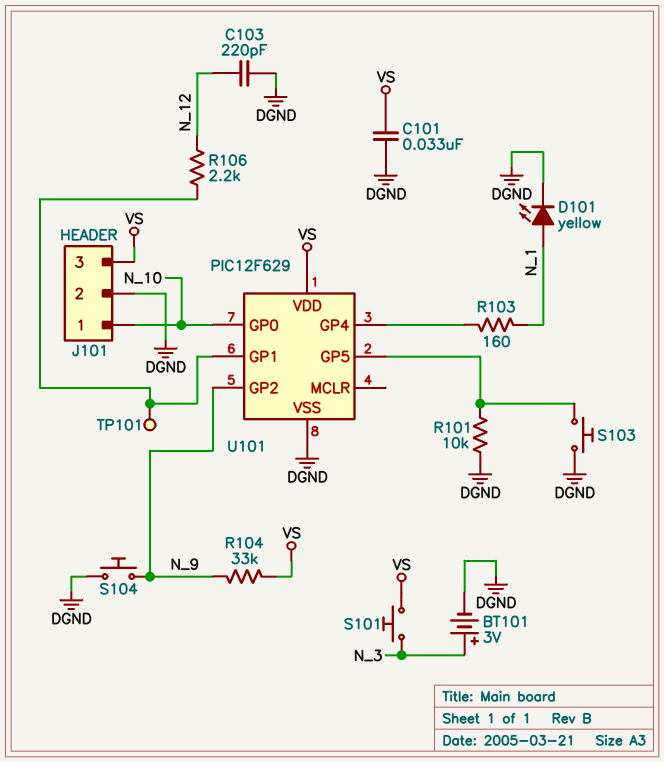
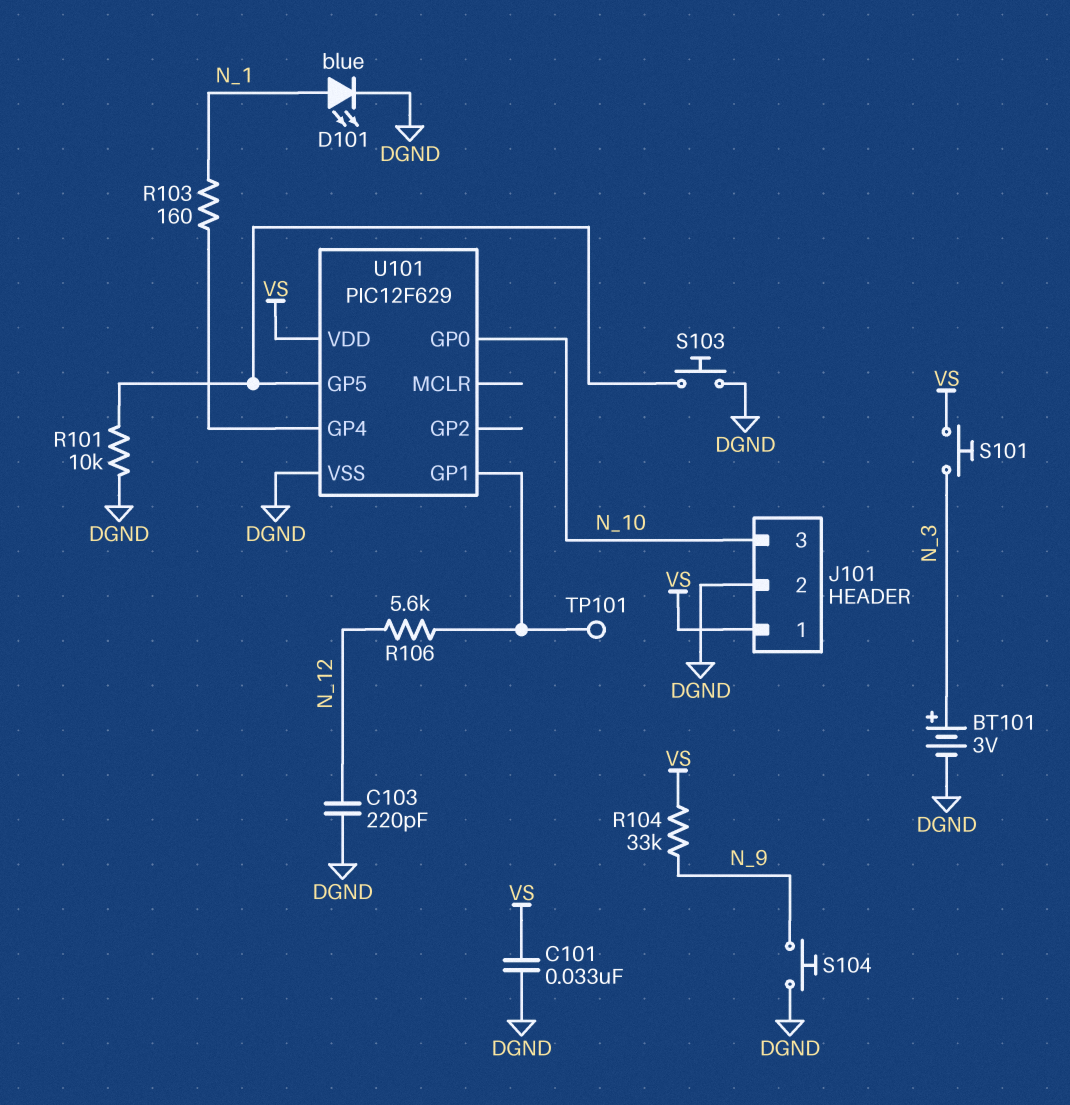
D101: LED yellow (A N_1, K DGND) -> LED blue (A N_1, K DGND)
J101 pin 1: N_10 -> VS
J101 pin 3: VS -> N_10
R106: 2.2k (N_12, U101/GP1) -> 5.6k (N_12, U101/GP1)
U101 pin GP2: N_9 -> none

